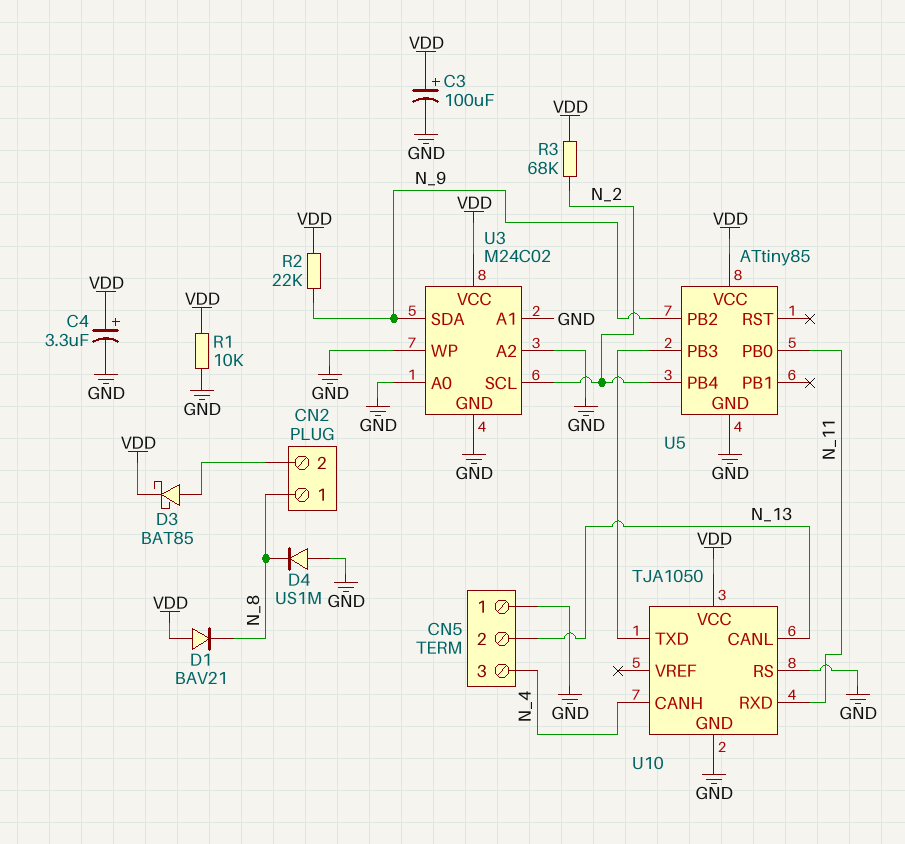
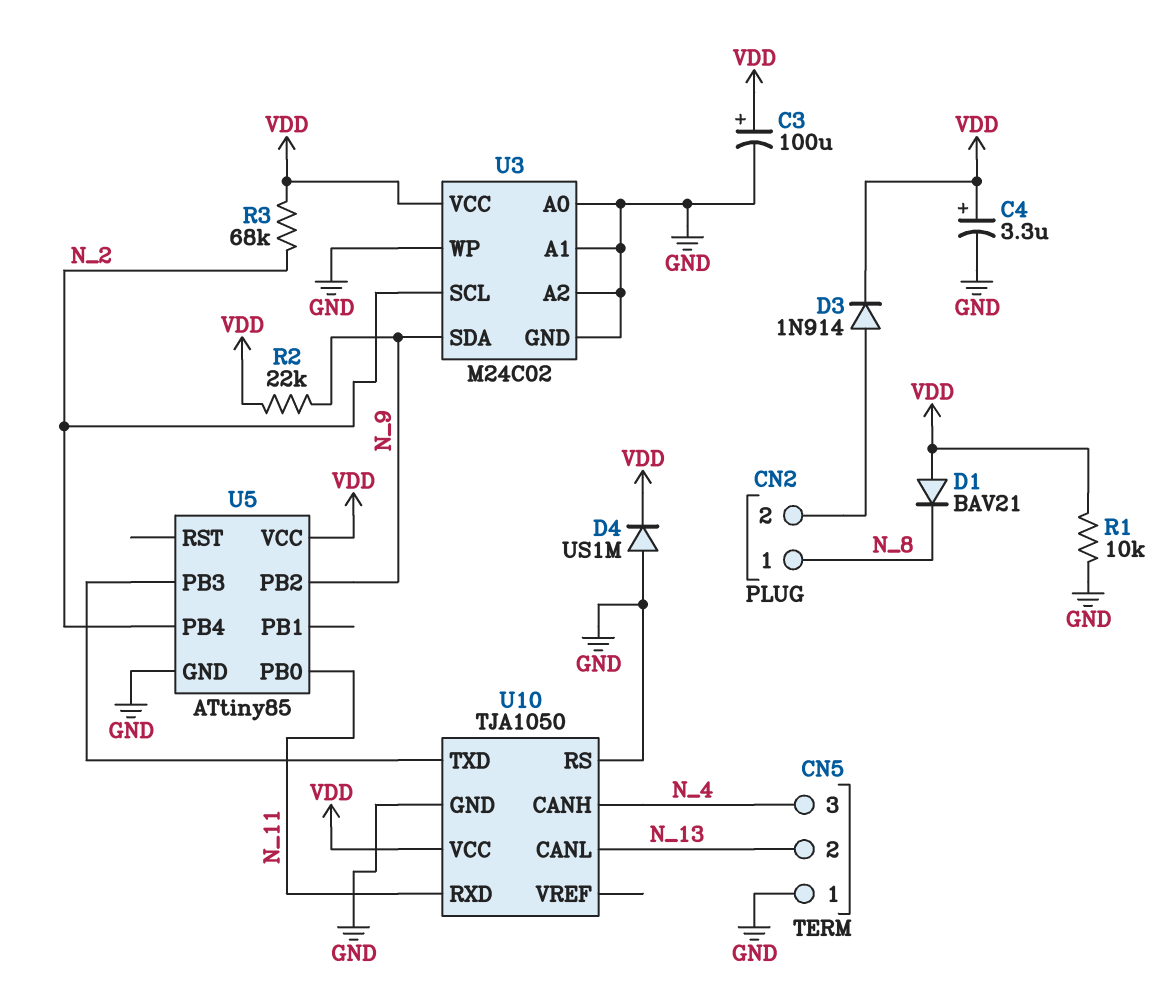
D3: schottky BAT85 (A CN2/2, K VDD) -> diode 1N914 (A CN2/2, K VDD)
D4: diode US1M (A GND, K N_8) -> diode US1M (A GND, K VDD)

